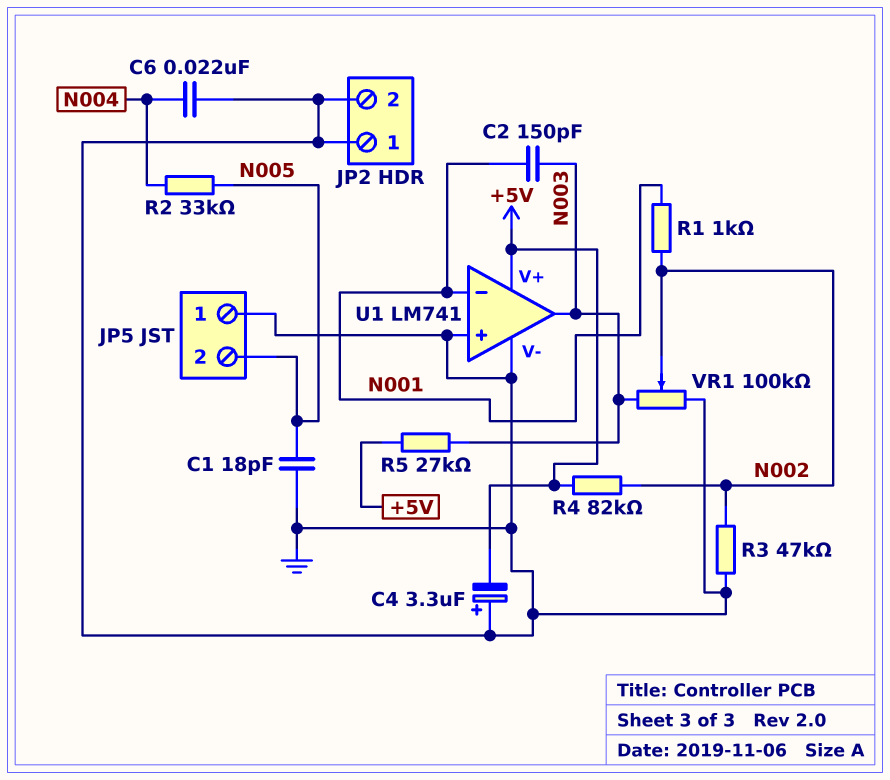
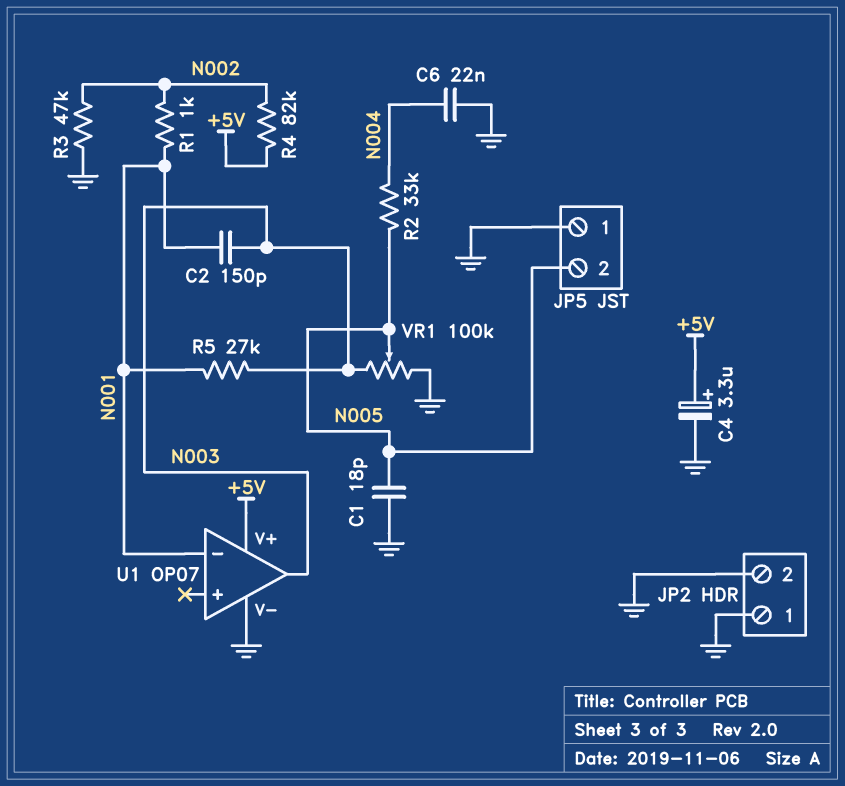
C4: 3.3uF (plus GND, minus +5V) -> 3.3uF (plus +5V, minus GND)
R5: 27k (+5V, N003) -> 27k (N001, N003)
U1: LM741 -> OP07
U1 pin in+: GND -> none
VR1: 100k (GND, N003, wiper N002) -> 100k (GND, N003, wiper N005)

